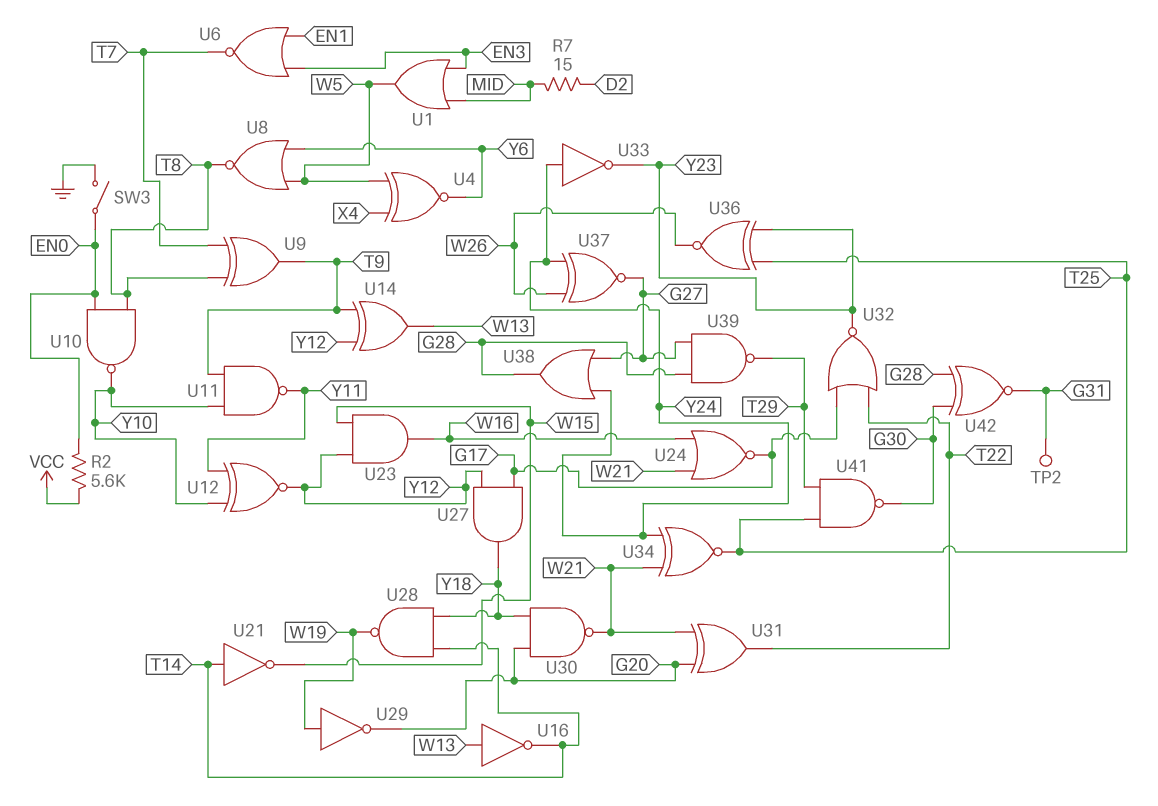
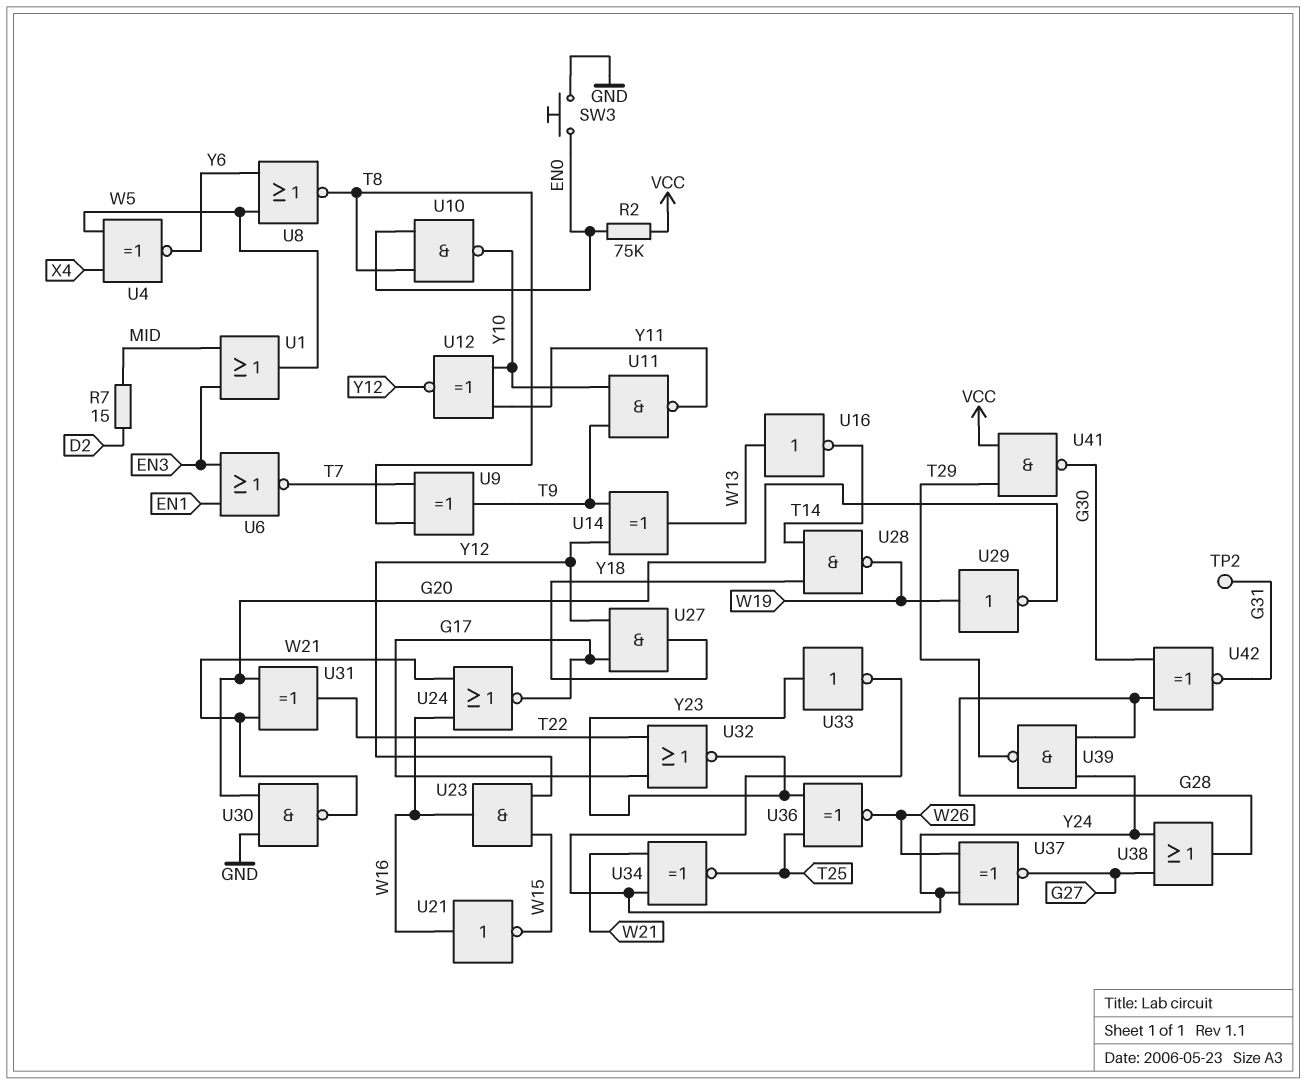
R2: 5.6k (EN0, VCC) -> 75k (EN0, VCC)
SW3: switch (EN0, GND) -> button (EN0, GND)
U21: NOT (in T14, out W15) -> NOT (in W16, out W15)
U30: NAND (in G20, in Y18, out W21) -> NAND (in G20, in GND, out W21)
U33: NOT (in Y24, out Y23) -> NOT (in Y23, out Y24)
U39: NAND (in G27, in G28, out T29) -> NAND (in G28, in Y24, out T29)
U41: NAND (in T25, in T29, out G30) -> NAND (in T29, in VCC, out G30)

